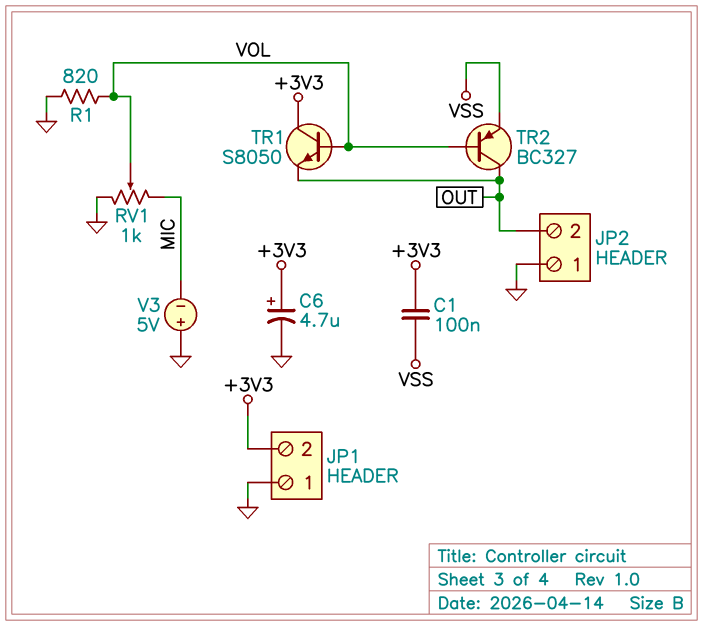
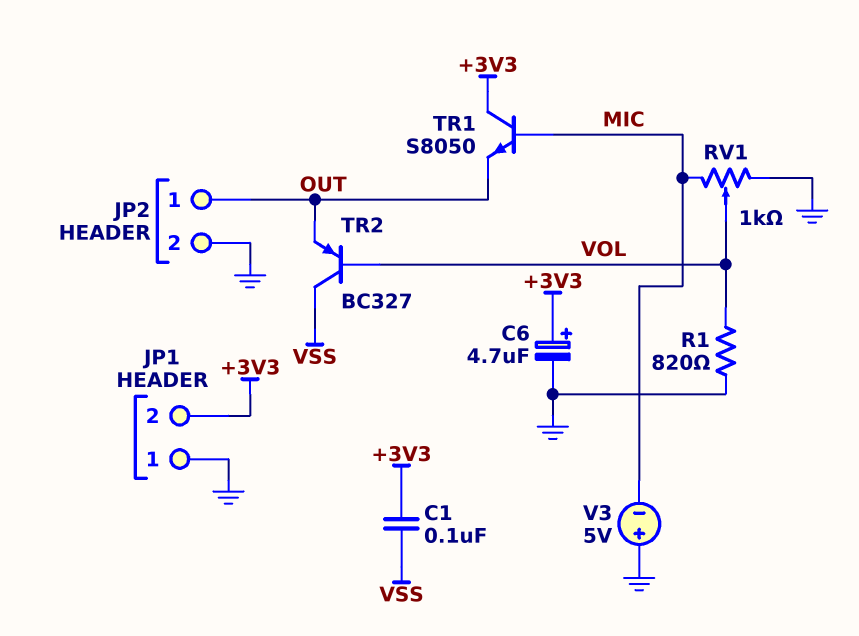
JP2 pin 1: GND -> OUT
JP2 pin 2: OUT -> GND
TR1: NPN S8050 (B VOL, C +3V3, E OUT) -> NPN S8050 (B MIC, C +3V3, E OUT)
TR2: PNP BC327 (B VOL, C OUT, E VSS) -> PNP BC327 (B VOL, C VSS, E OUT)

